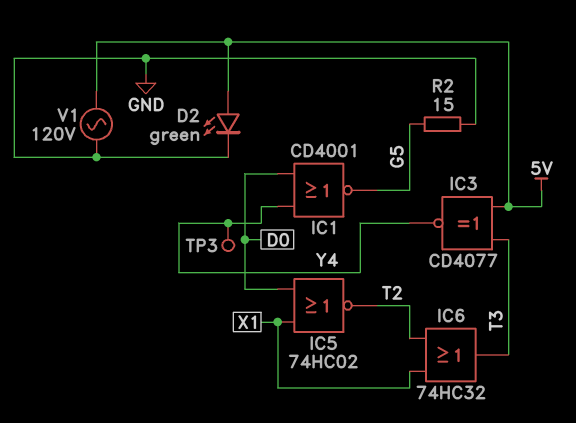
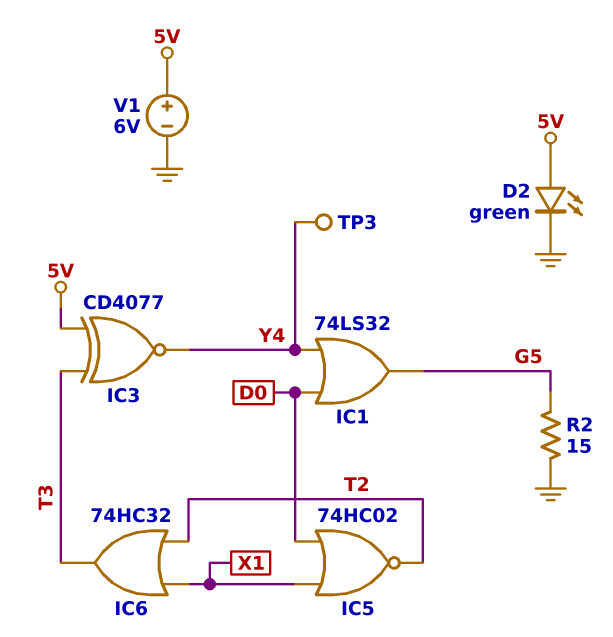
IC1: NOR CD4001 (in D0, in Y4, out G5) -> OR 74LS32 (in D0, in Y4, out G5)
V1: AC 120V (5V, GND) -> 6V (plus 5V, minus GND)

